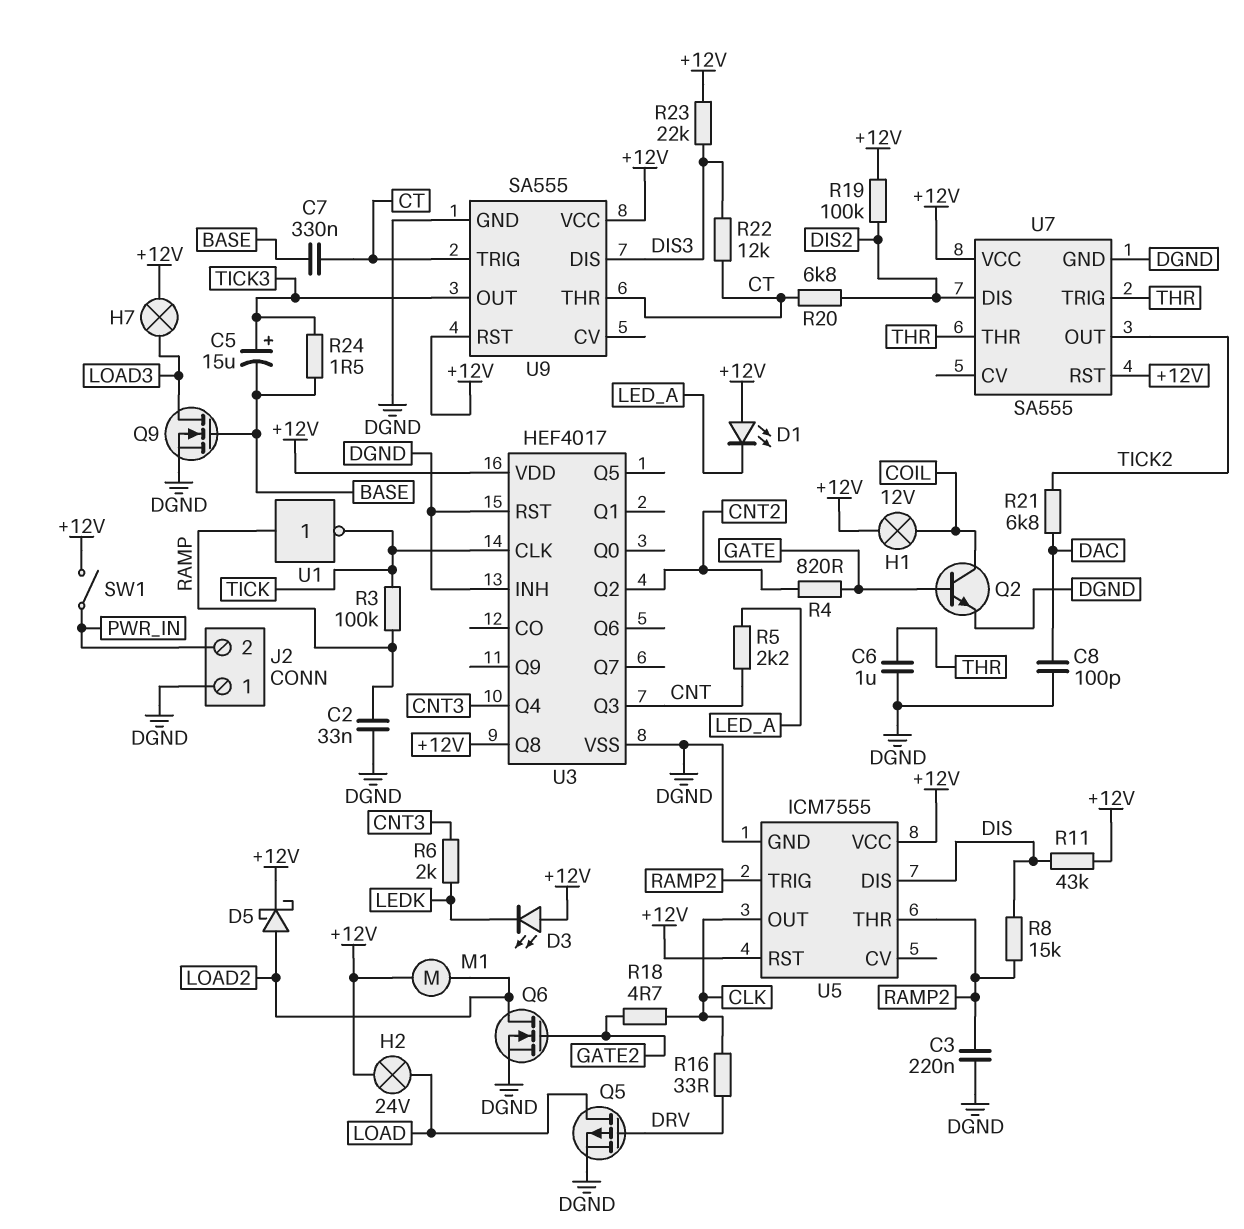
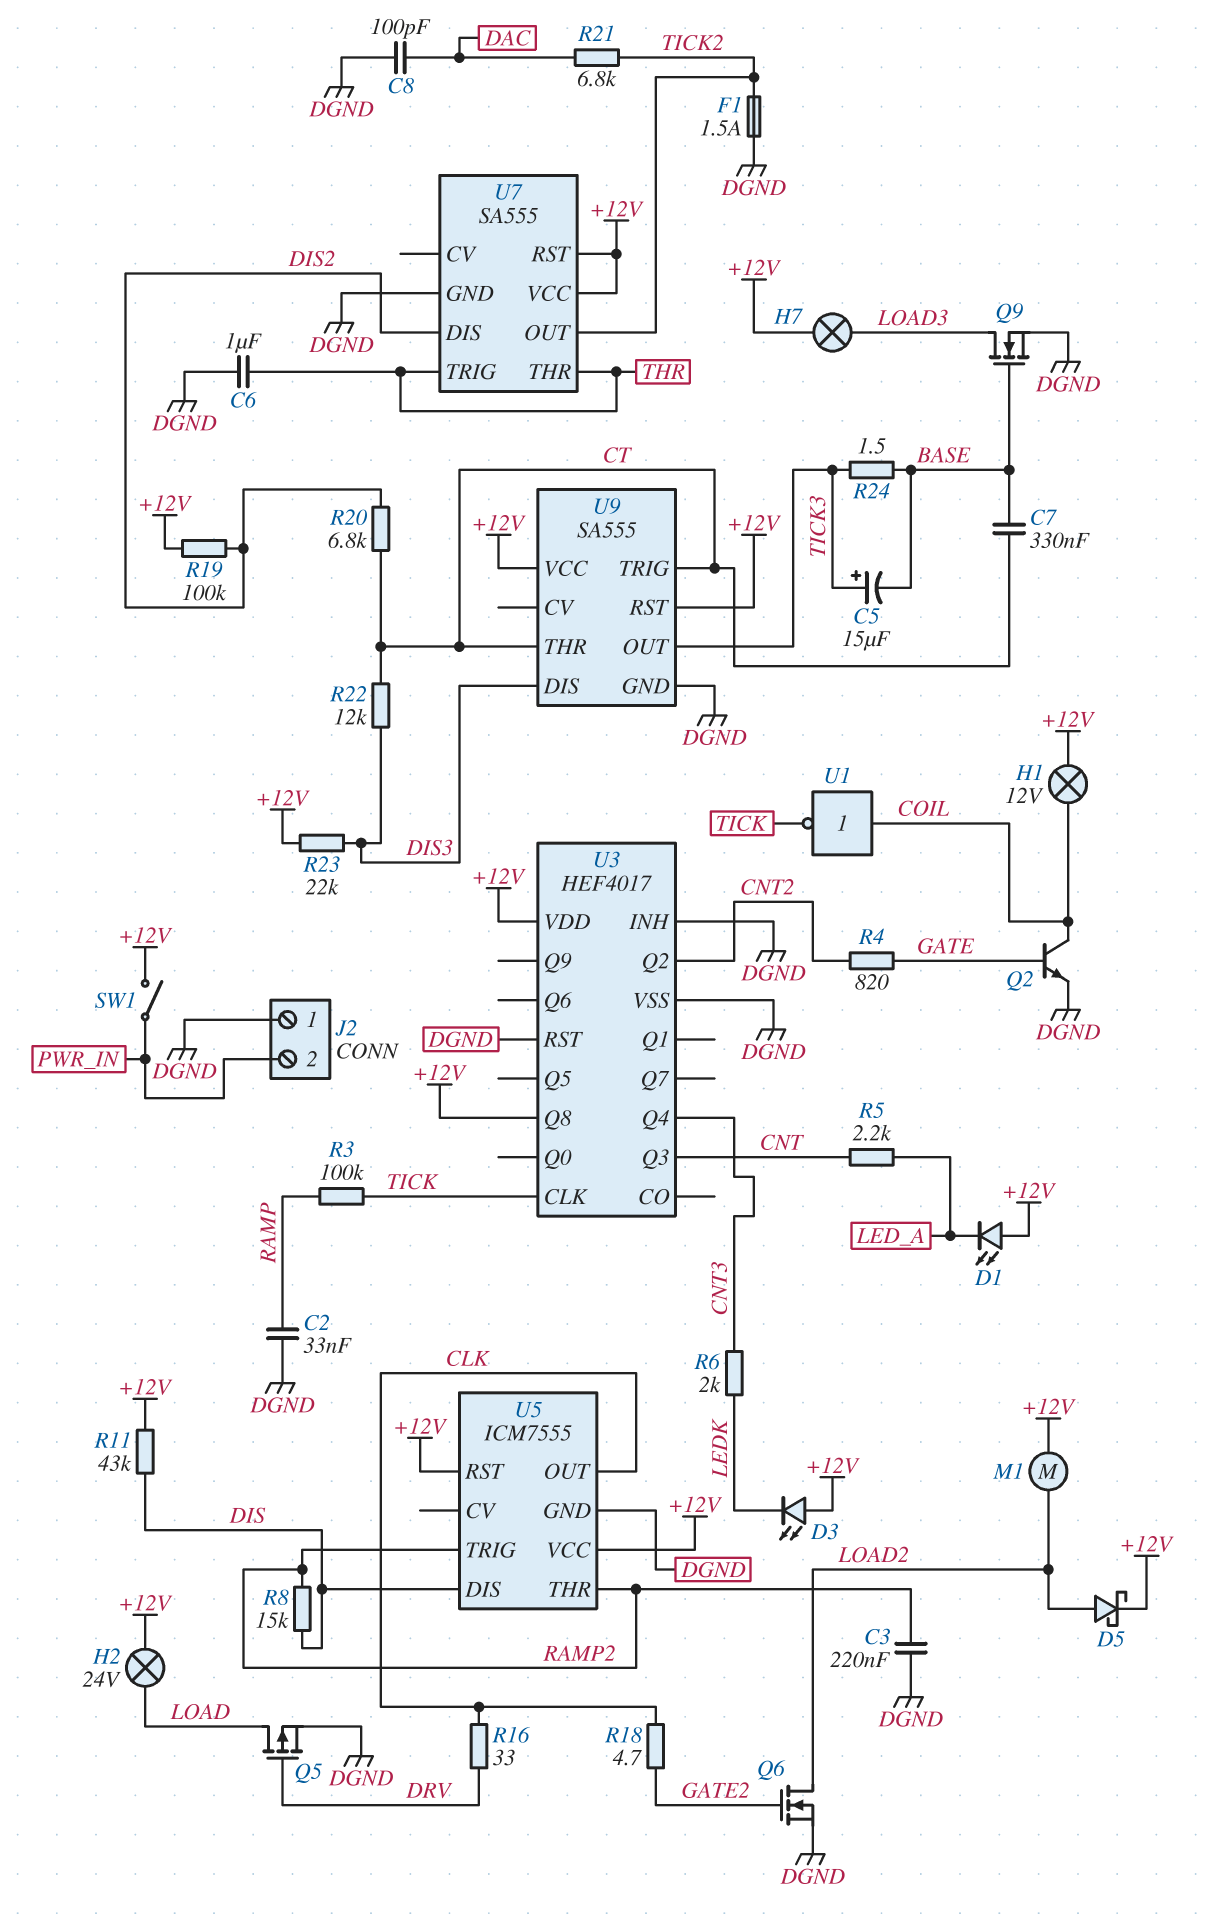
F1: none -> 1.5A (DGND, TICK2)
U1: NOT (in RAMP, out TICK) -> NOT (in COIL, out TICK)

